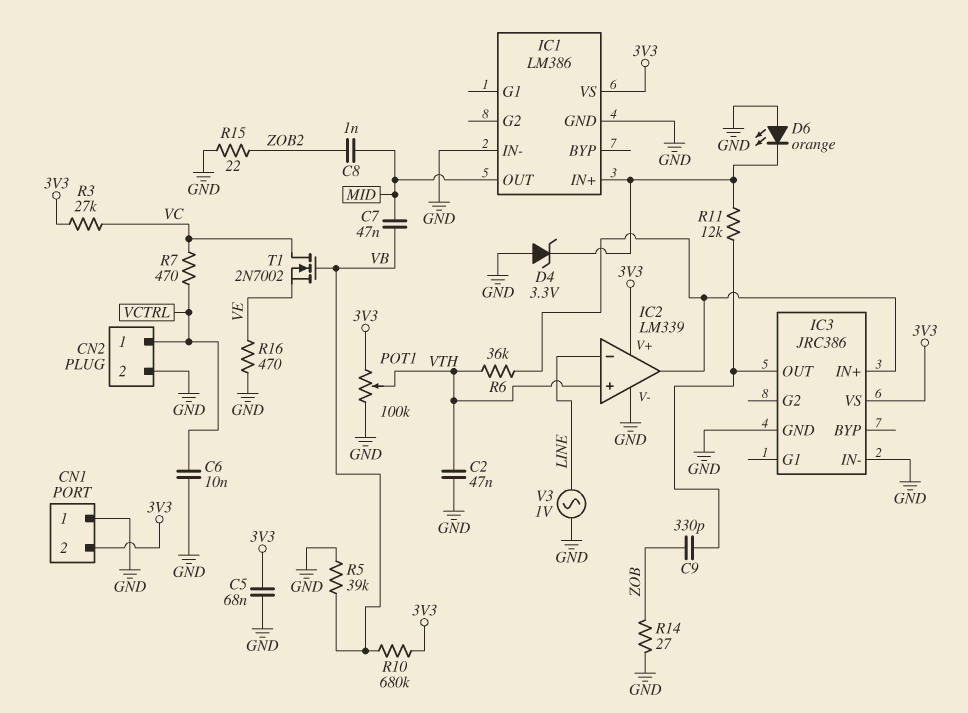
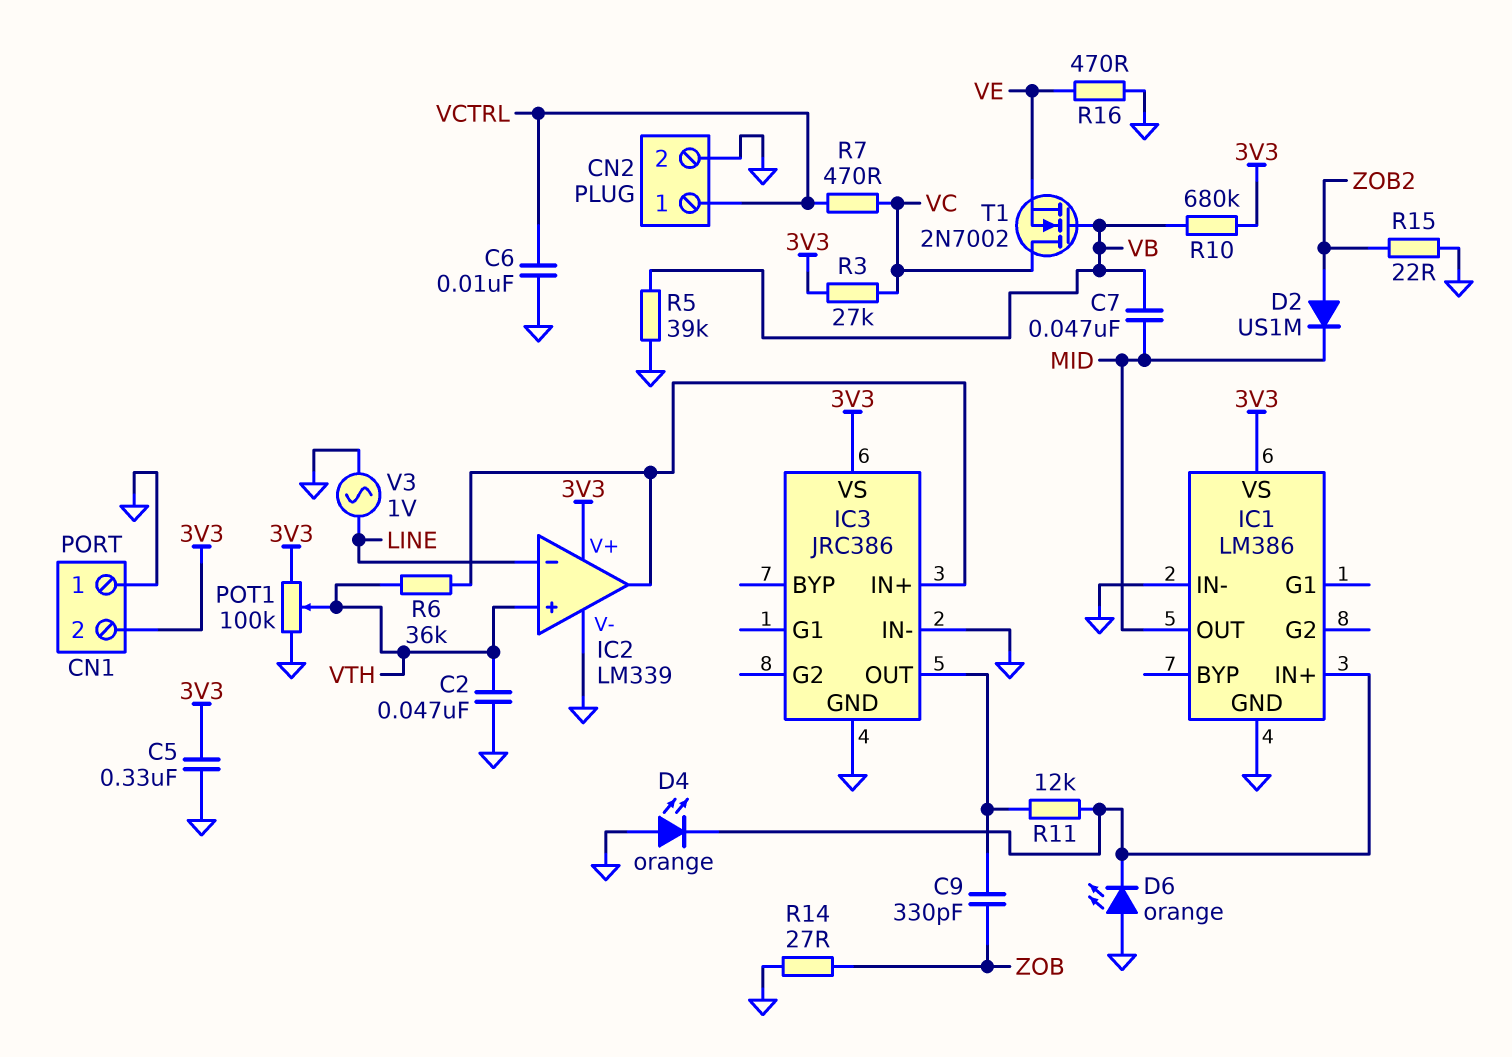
C5: 68nF (3V3, GND) -> 330nF (3V3, GND)
C8: 1nF (MID, ZOB2) -> none
D2: none -> diode US1M (A ZOB2, K MID)
D4: zener 3.3V (A GND, K IC1/IN+) -> LED orange (A GND, K IC1/IN+)

